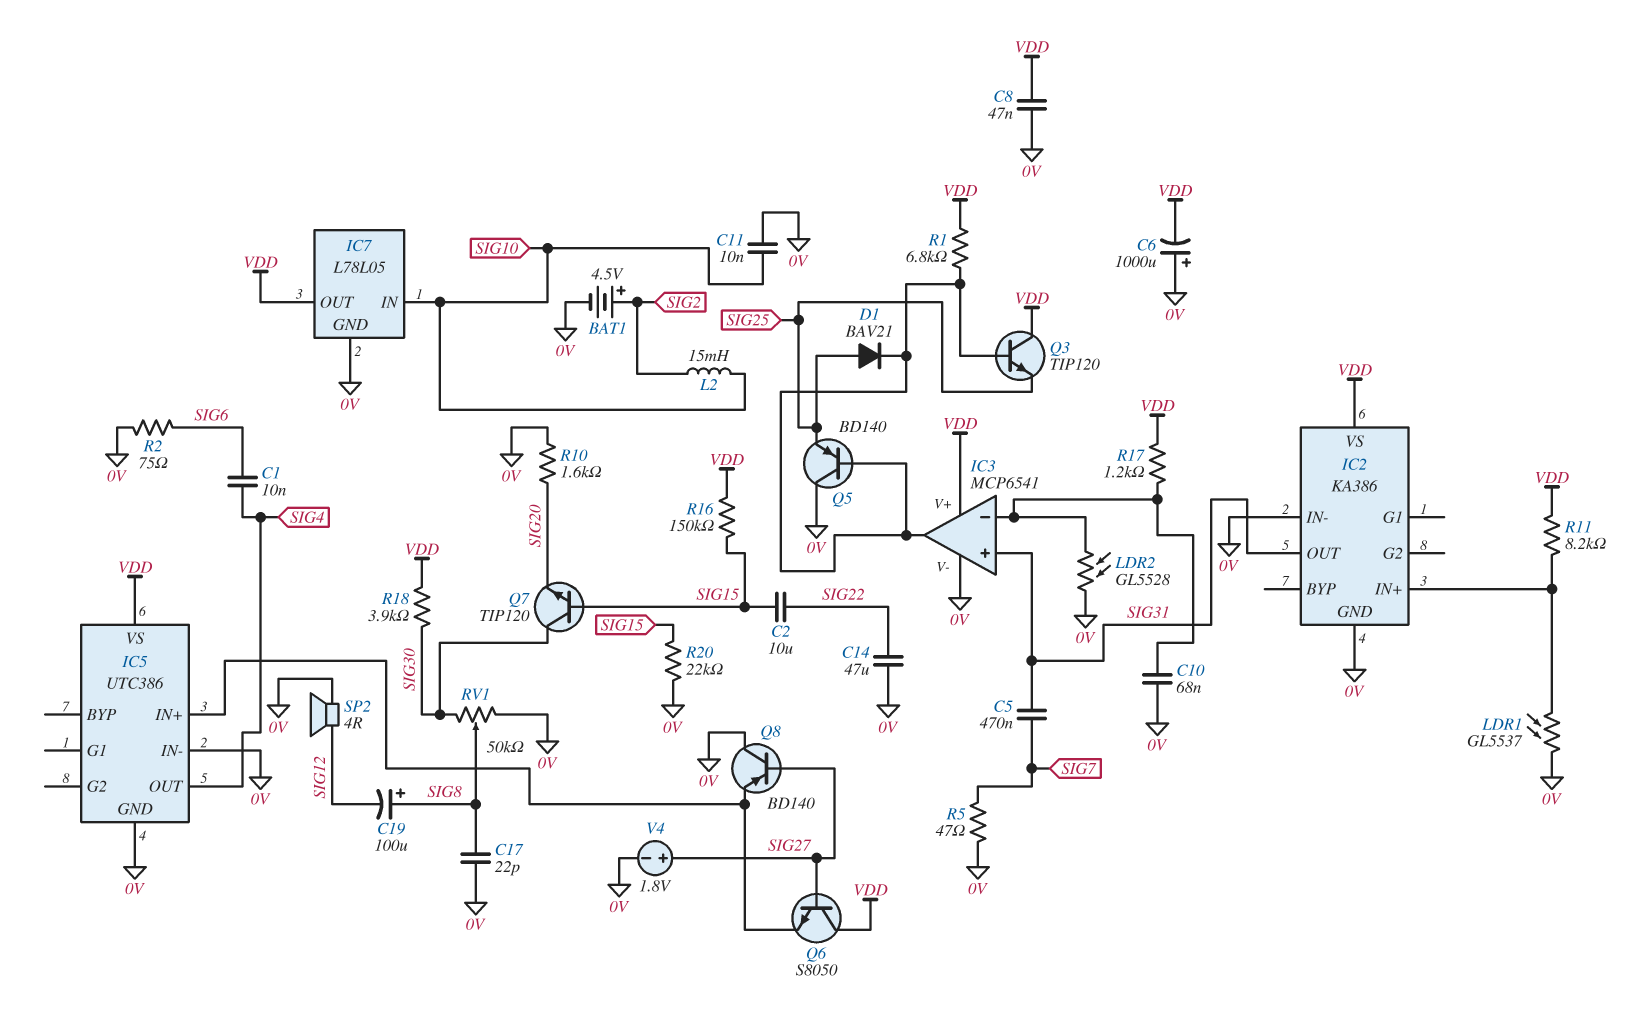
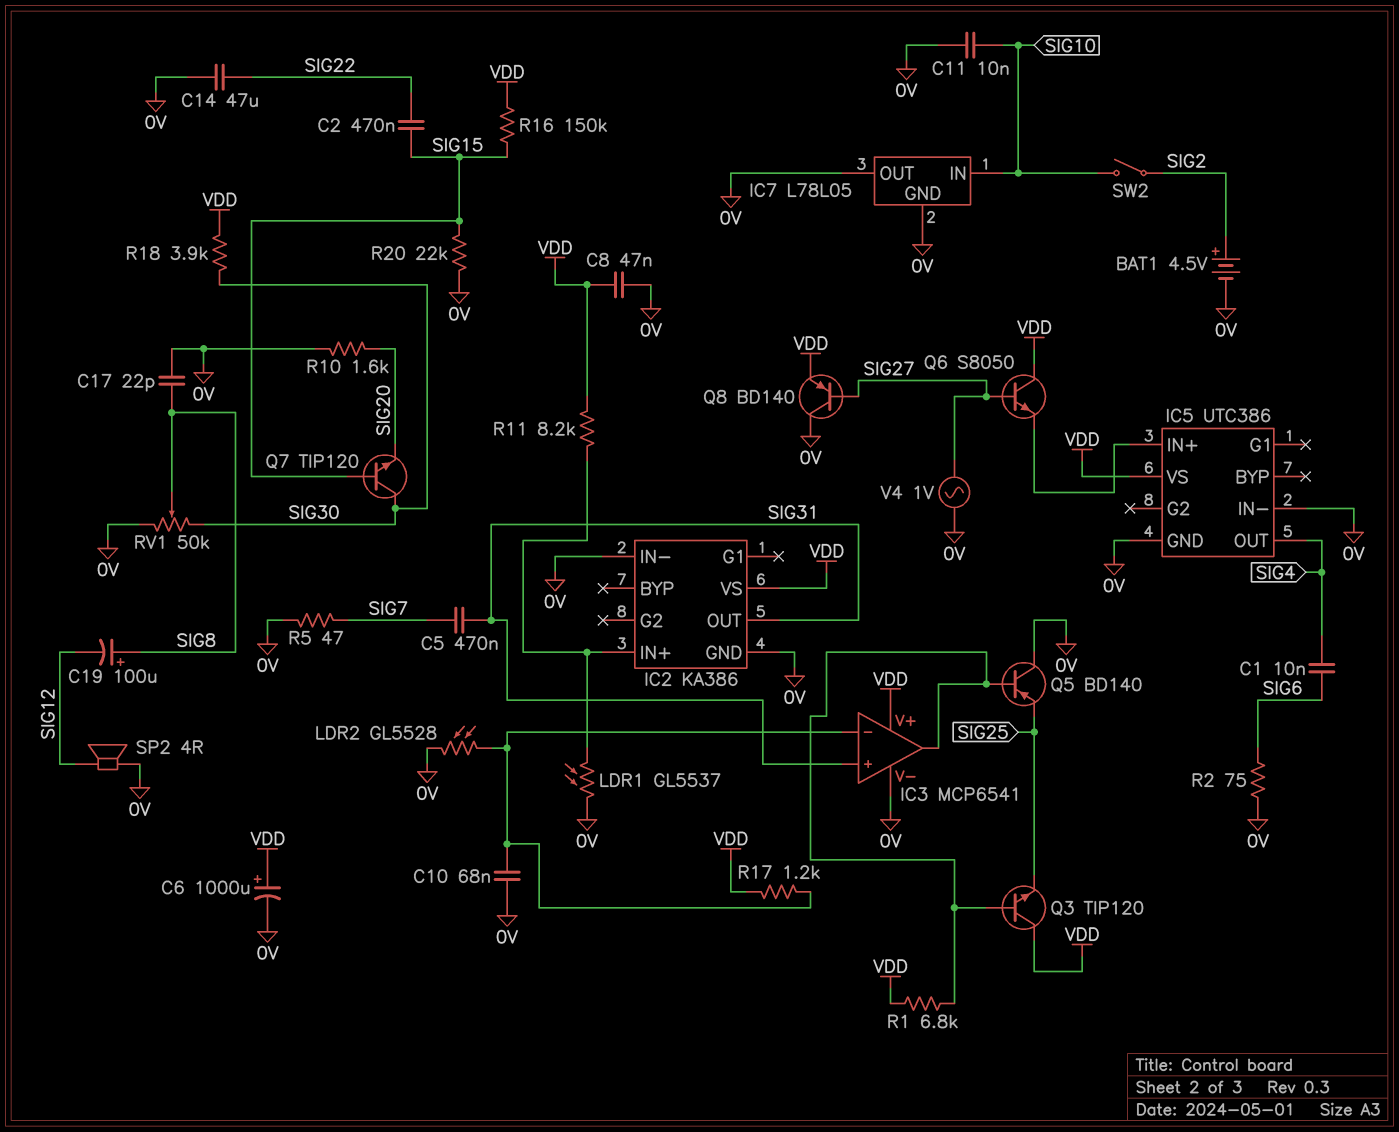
C2: 10uF (SIG15, SIG22) -> 470nF (SIG15, SIG22)
C6: 1000uF (plus 0V, minus VDD) -> 1000uF (plus VDD, minus 0V)
D1: diode BAV21 (A SIG25, K IC3/out) -> none
IC7 pin OUT: VDD -> 0V
L2: 15mH (SIG2, SIG10) -> none
Q8: PNP BD140 (B SIG27, C 0V, E IC5/IN+) -> PNP BD140 (B SIG27, C 0V, E VDD)
SW2: none -> switch (SIG2, SIG10)
V4: 1.8V (plus SIG27, minus 0V) -> AC 1V (0V, SIG27)

